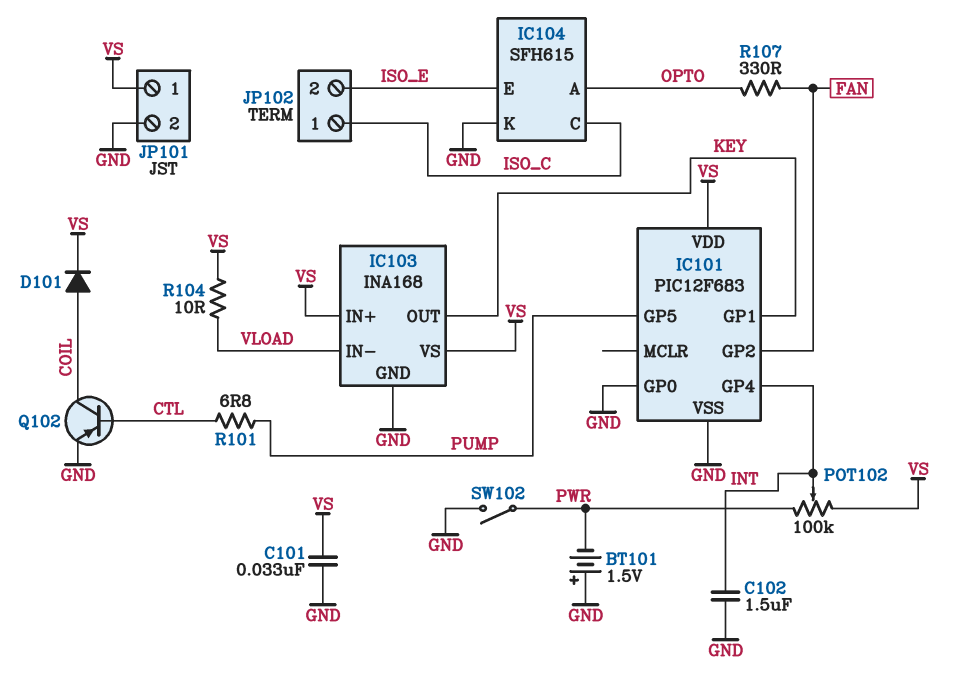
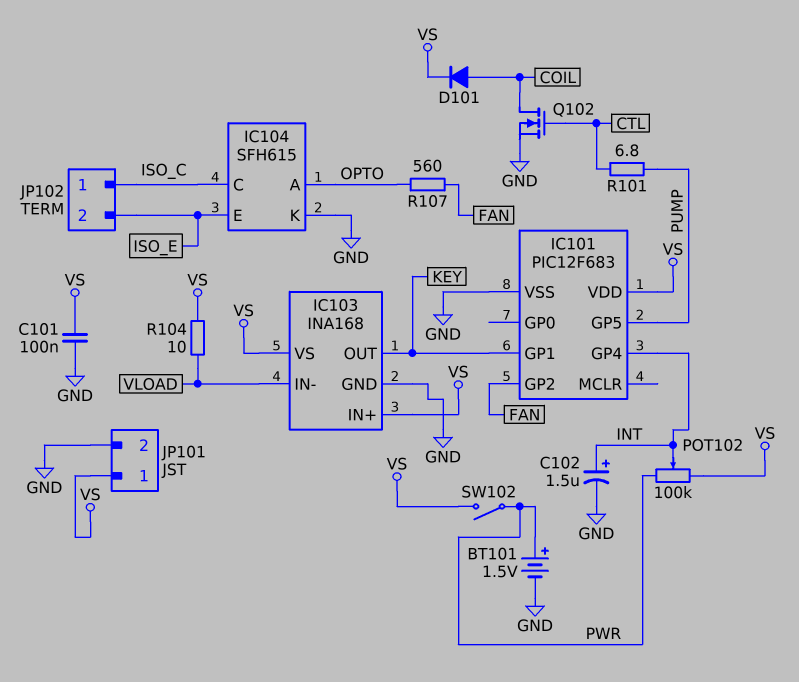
BT101: 1.5V (plus GND, minus PWR) -> 1.5V (plus PWR, minus GND)
C101: 33nF (GND, VS) -> 100nF (GND, VS)
C102: 1.5uF (GND, INT) -> 1.5uF (plus INT, minus GND)
IC101 pin GP0: GND -> none
Q102: PNP (B CTL, C COIL, E GND) -> NMOS (G CTL, D COIL, S GND)
R107: 330 (FAN, OPTO) -> 560 (FAN, OPTO)
SW102: switch (GND, PWR) -> switch (PWR, VS)

